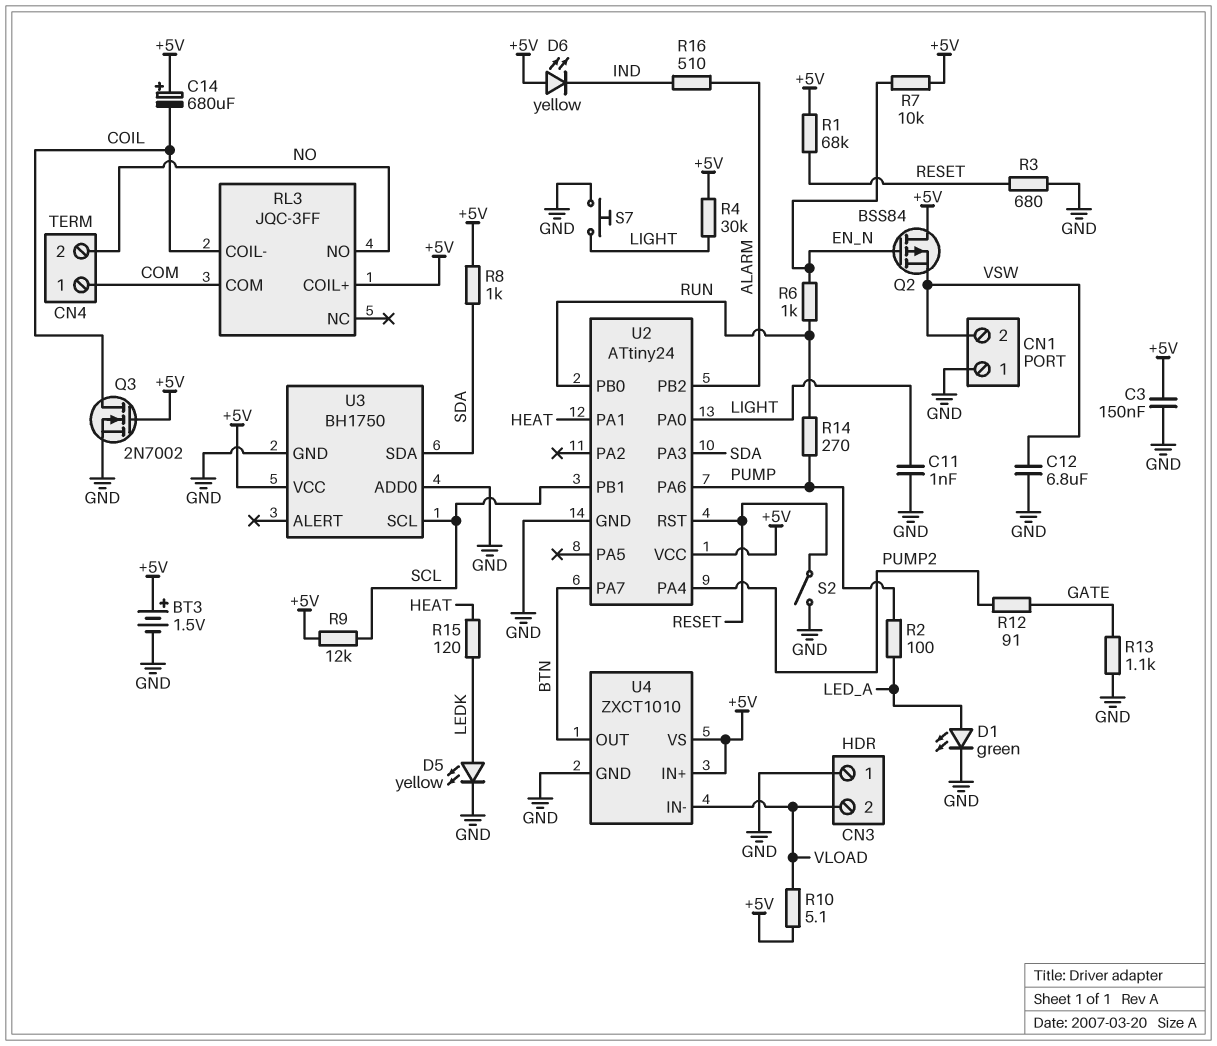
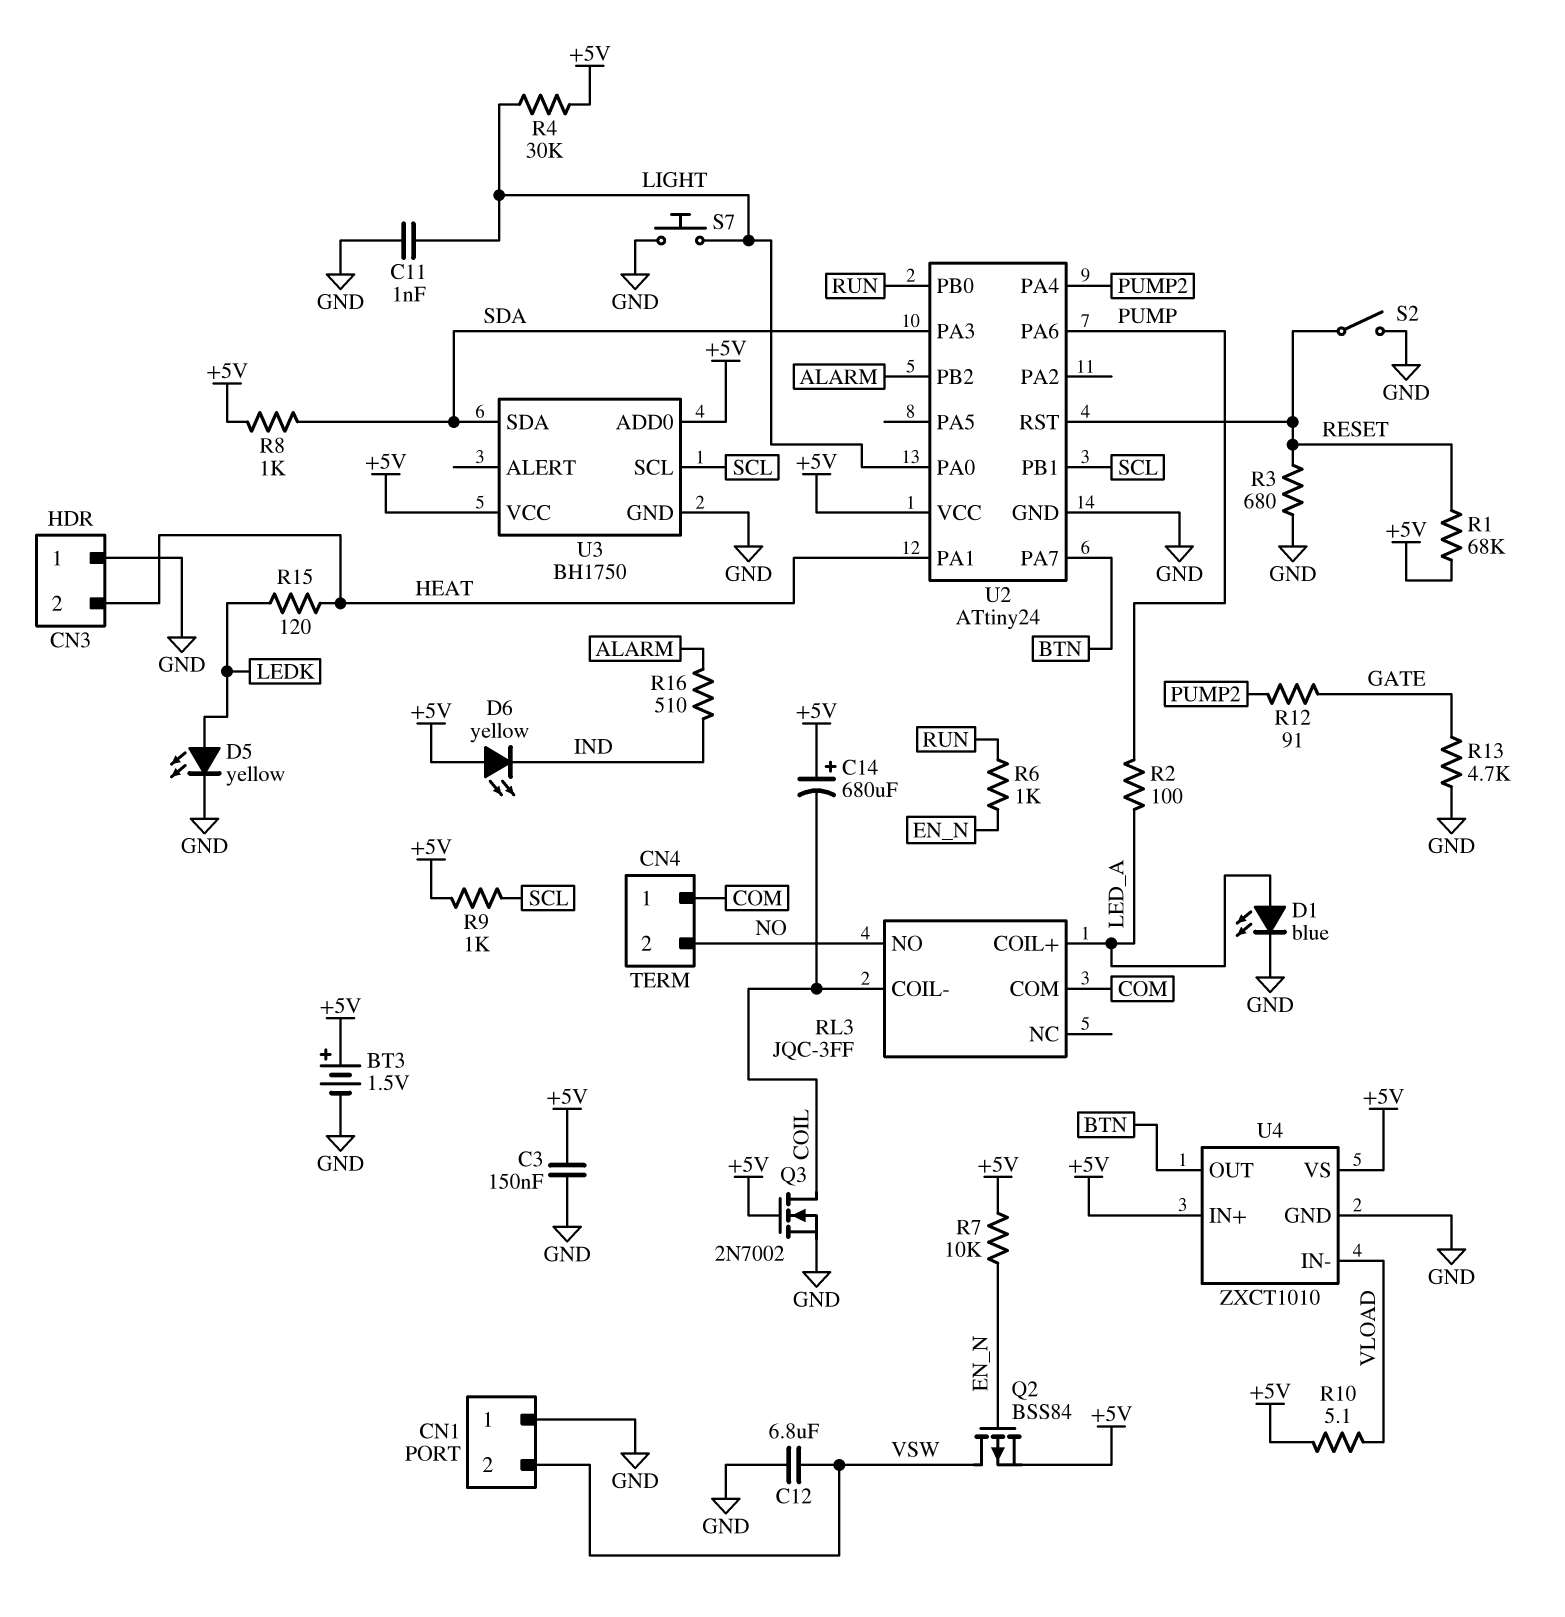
CN3 pin 2: VLOAD -> HEAT
D1: LED green (A LED_A, K GND) -> LED blue (A LED_A, K GND)
Q2: PMOS BSS84 (G EN_N, D +5V, S VSW) -> PMOS BSS84 (G EN_N, D VSW, S +5V)
R9: 12k (+5V, SCL) -> 1k (+5V, SCL)
R13: 1.1k (GATE, GND) -> 4.7k (GATE, GND)
R14: 270 (PUMP, RUN) -> none
RL3 pin COIL+: +5V -> LED_A
U3 pin ADD0: GND -> +5V

